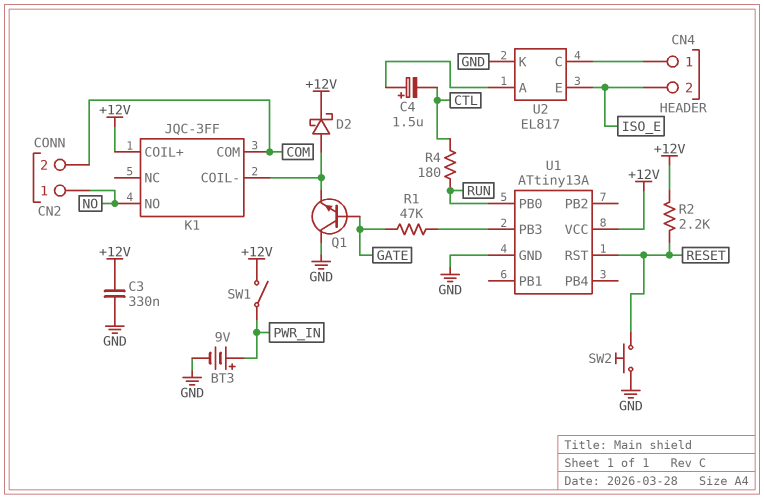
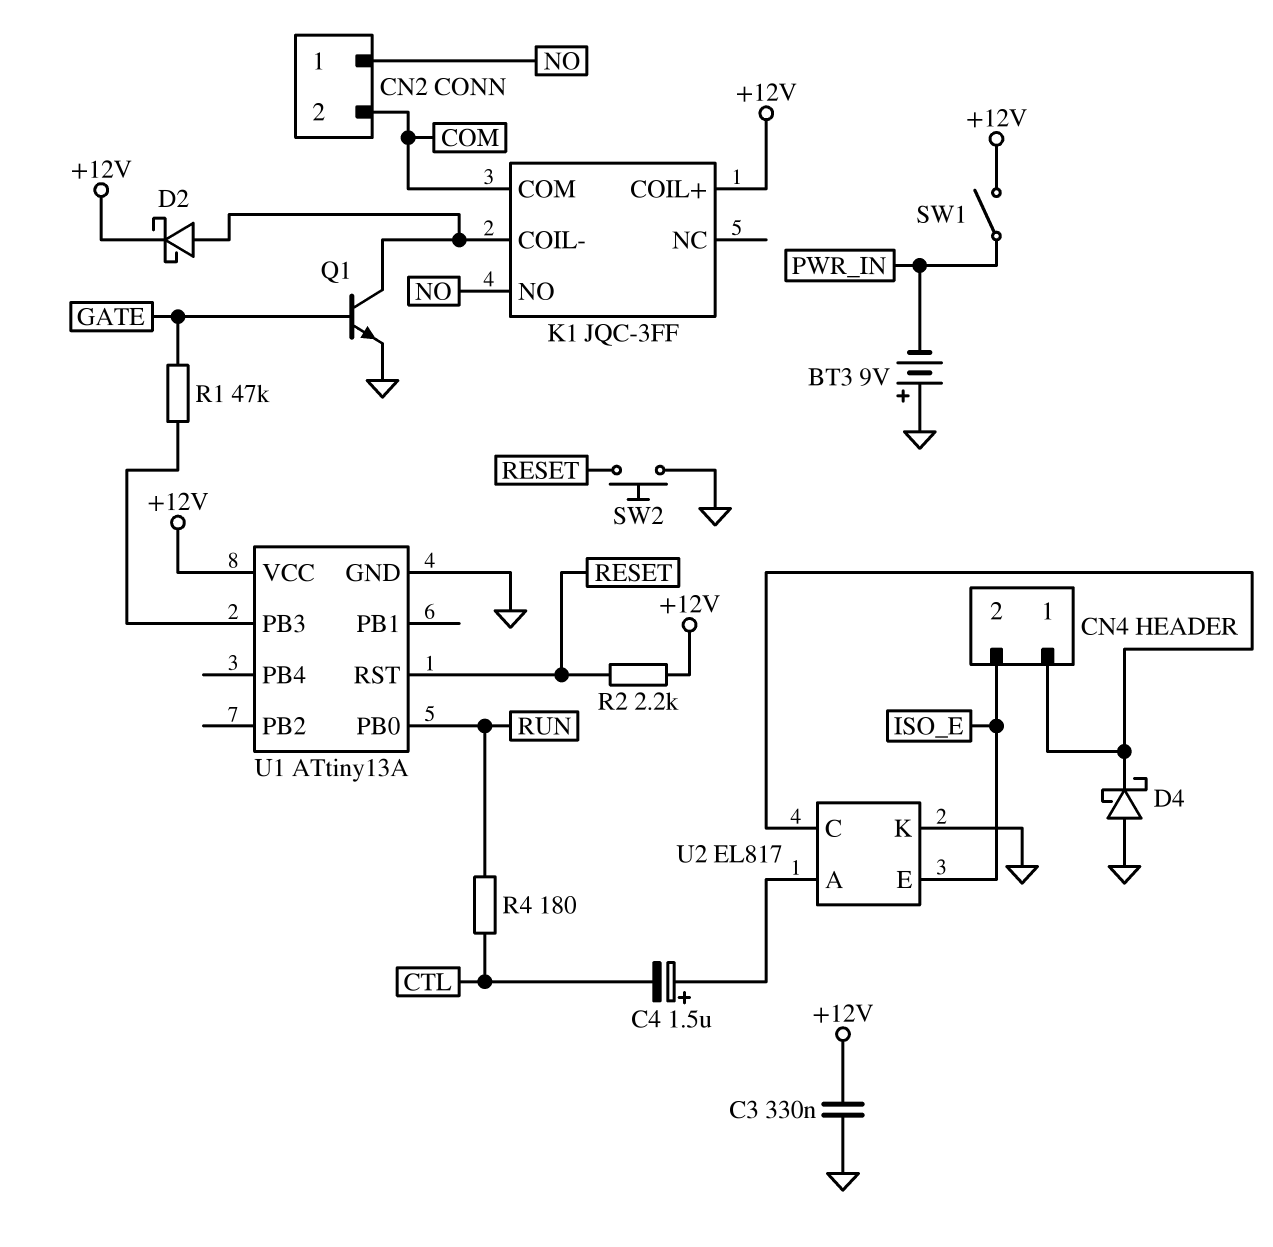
BT3: 9V (plus PWR_IN, minus GND) -> 9V (plus GND, minus PWR_IN)
D4: none -> schottky (A GND, K CN4/1)
Q1: NPN (B GATE, C GND, E K1/COIL-) -> NPN (B GATE, C K1/COIL-, E GND)

